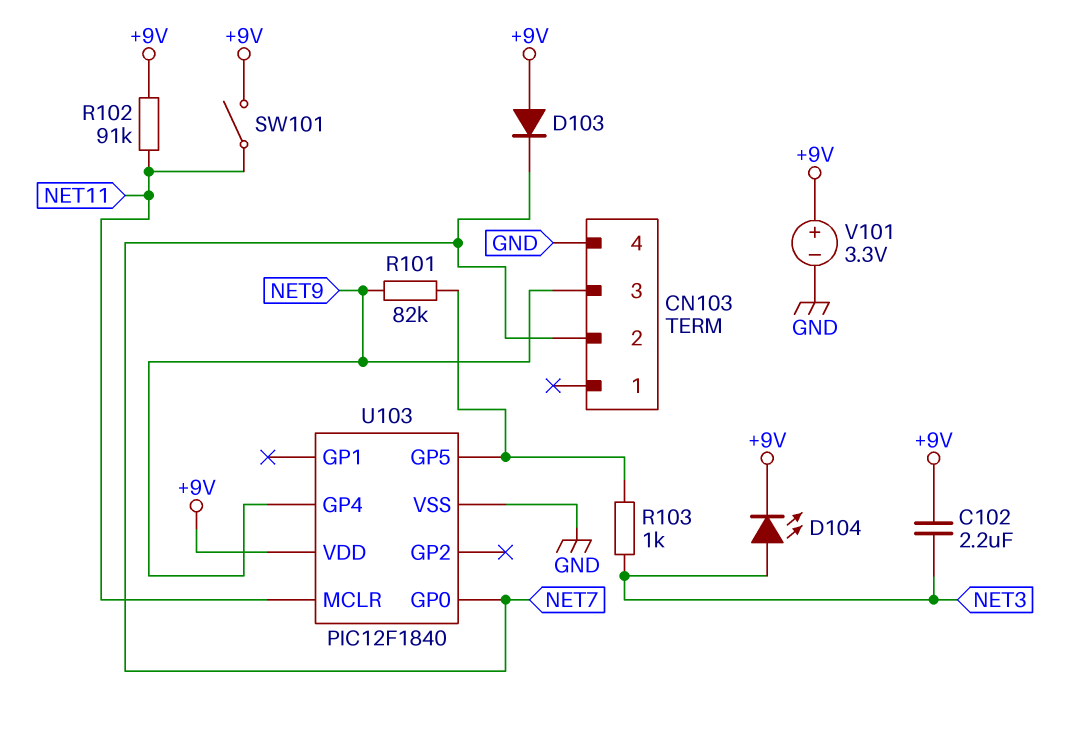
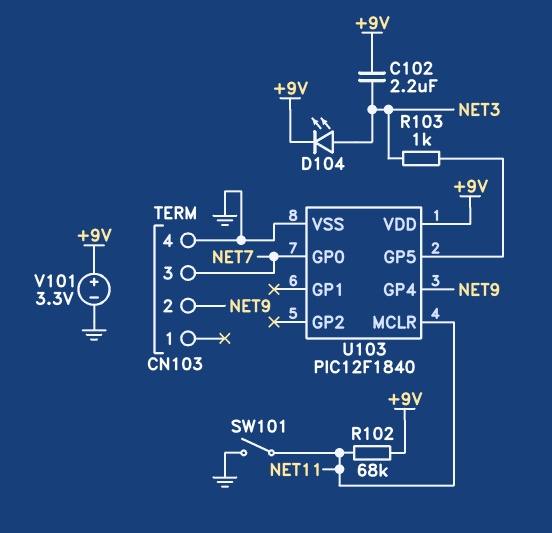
CN103 pin 2: NET7 -> NET9
CN103 pin 3: NET9 -> NET7
D103: diode (A +9V, K NET7) -> none
R101: 82k (NET9, U103/GP5) -> none
R102: 91k (+9V, NET11) -> 68k (+9V, NET11)
SW101: switch (+9V, NET11) -> switch (GND, NET11)

